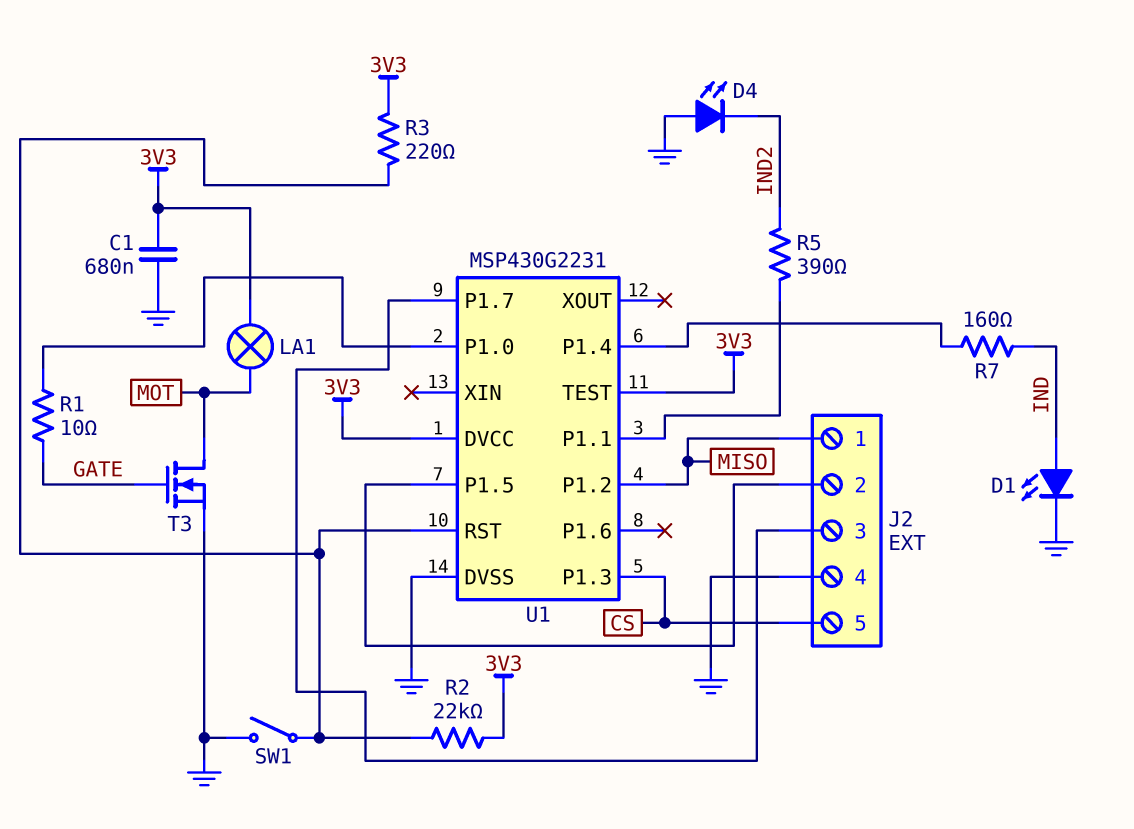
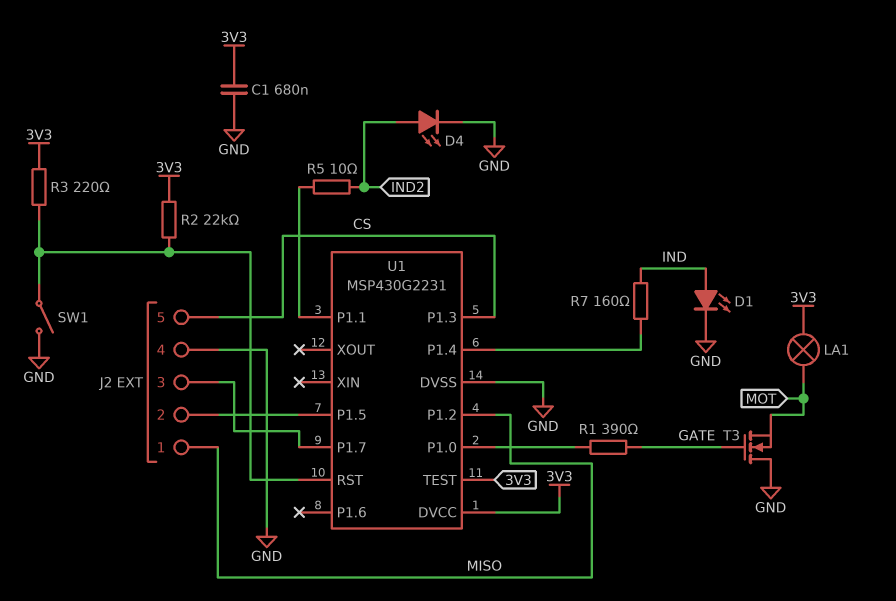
D4: LED (A GND, K IND2) -> LED (A IND2, K GND)
R1: 10 (GATE, U1/P1.0) -> 390 (GATE, U1/P1.0)
R5: 390 (IND2, U1/P1.1) -> 10 (IND2, U1/P1.1)
T3: NMOS (G GATE, D MOT, S GND) -> NMOS (G GATE, D GND, S MOT)

